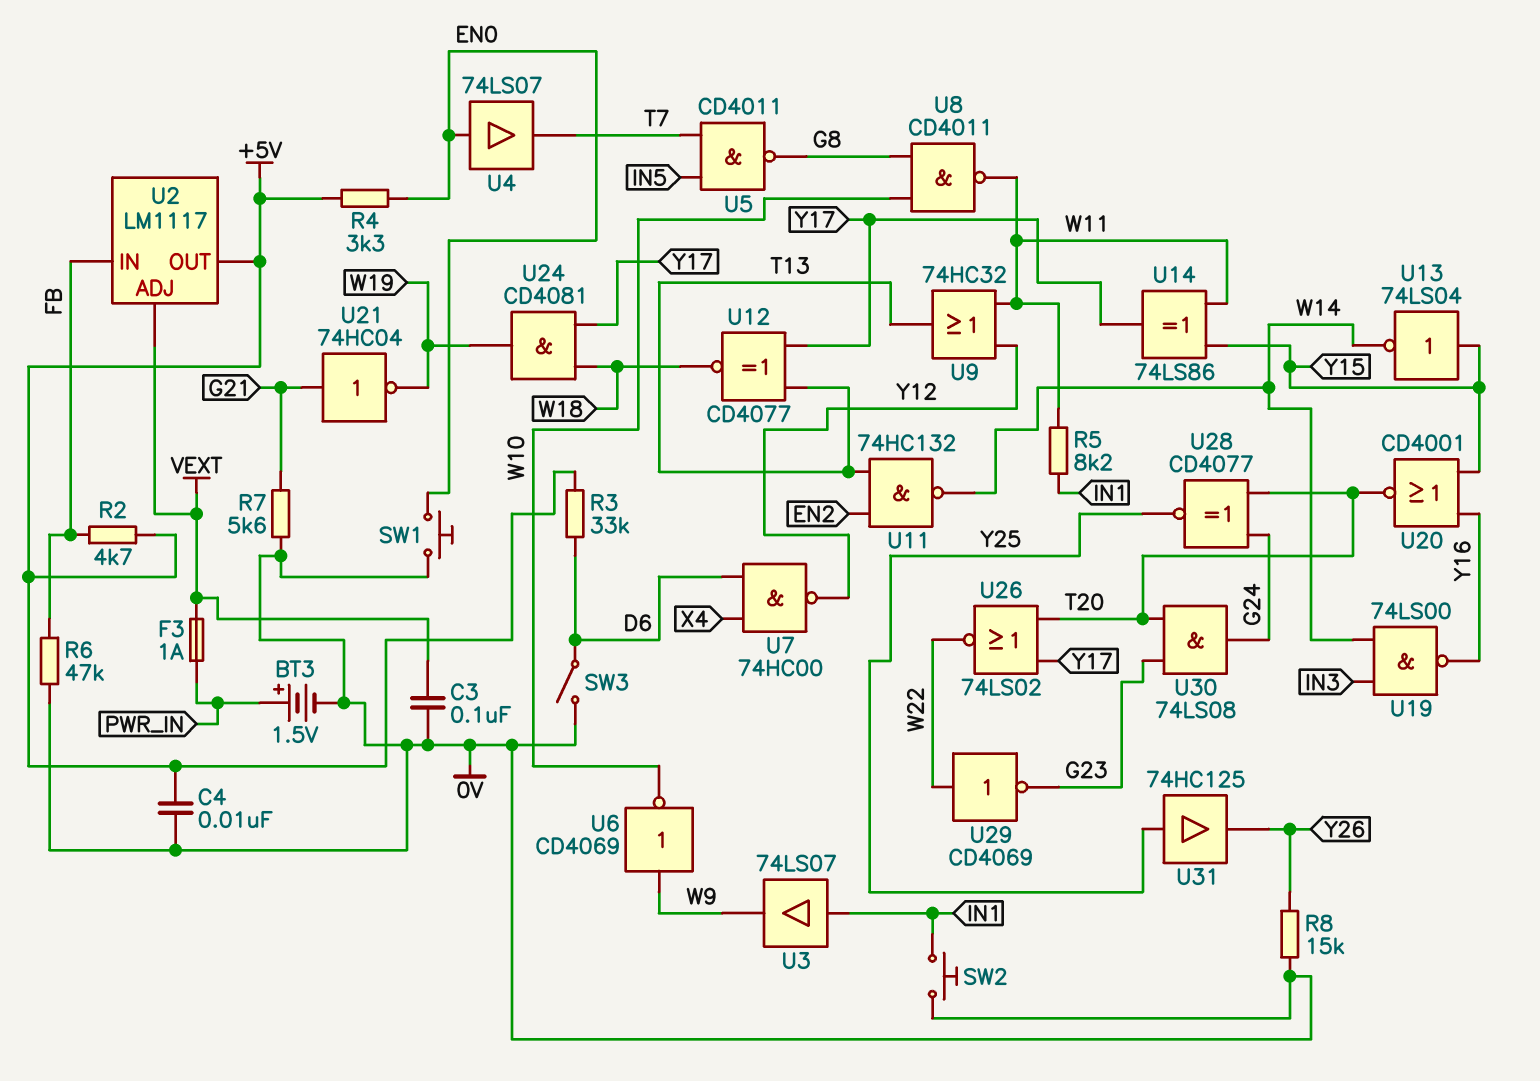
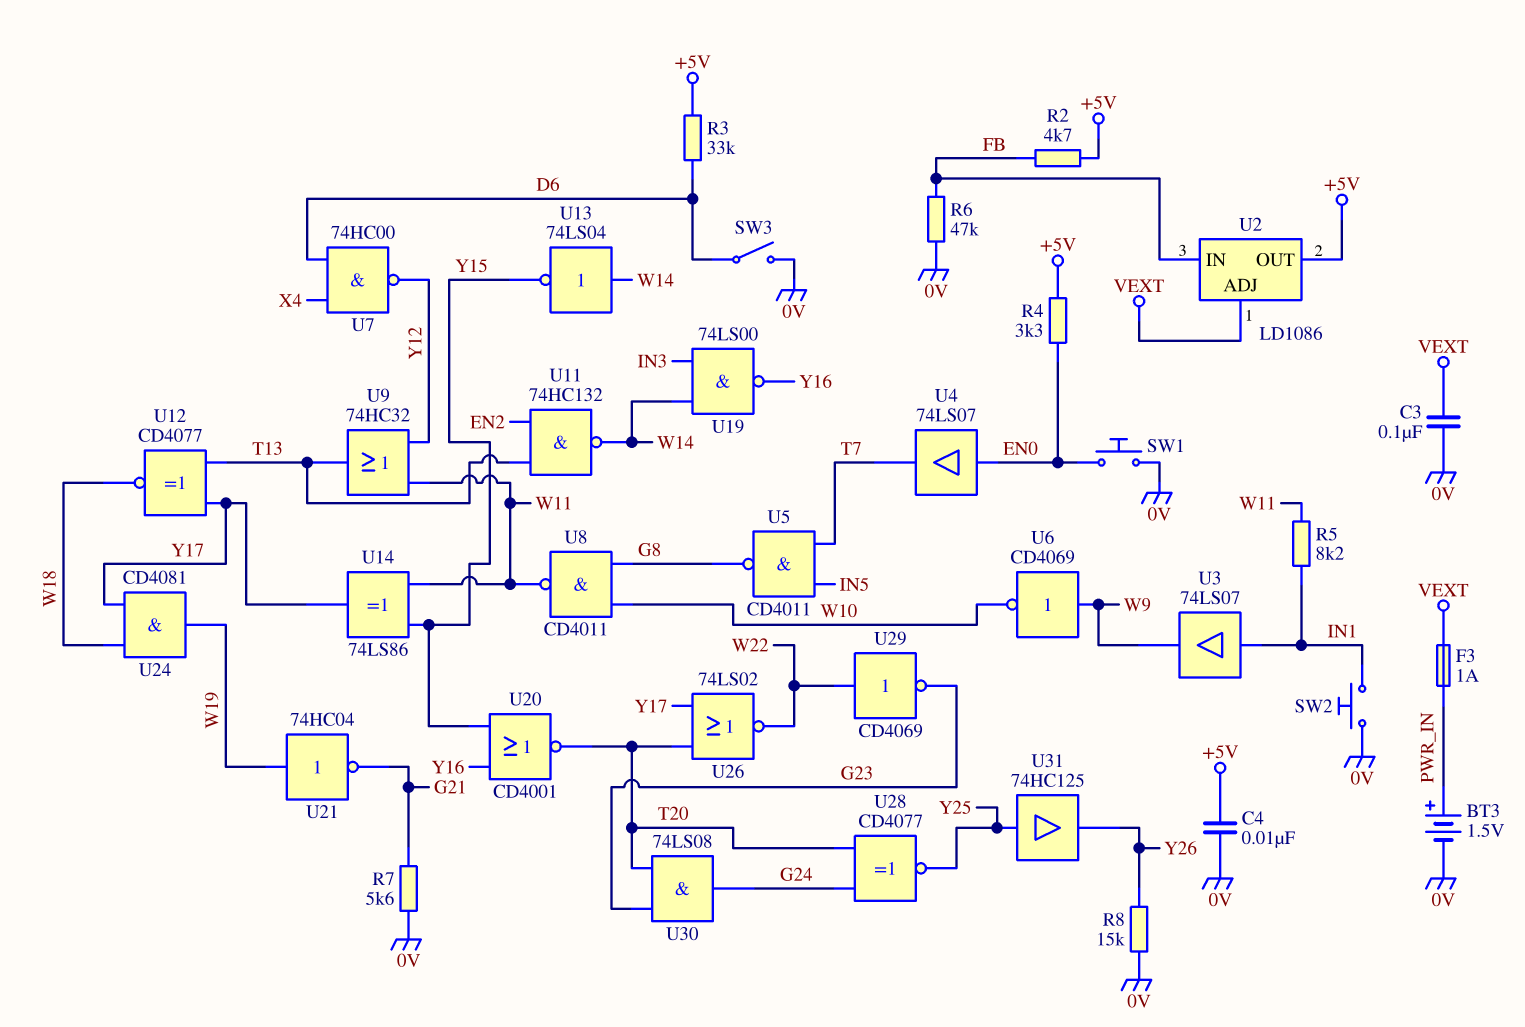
U2: LM1117 -> LD1086
U13: NOT 74LS04 (in Y15, out W14) -> NOT 74LS04 (in W14, out Y15)
U21: NOT 74HC04 (in G21, out W19) -> NOT 74HC04 (in W19, out G21)

